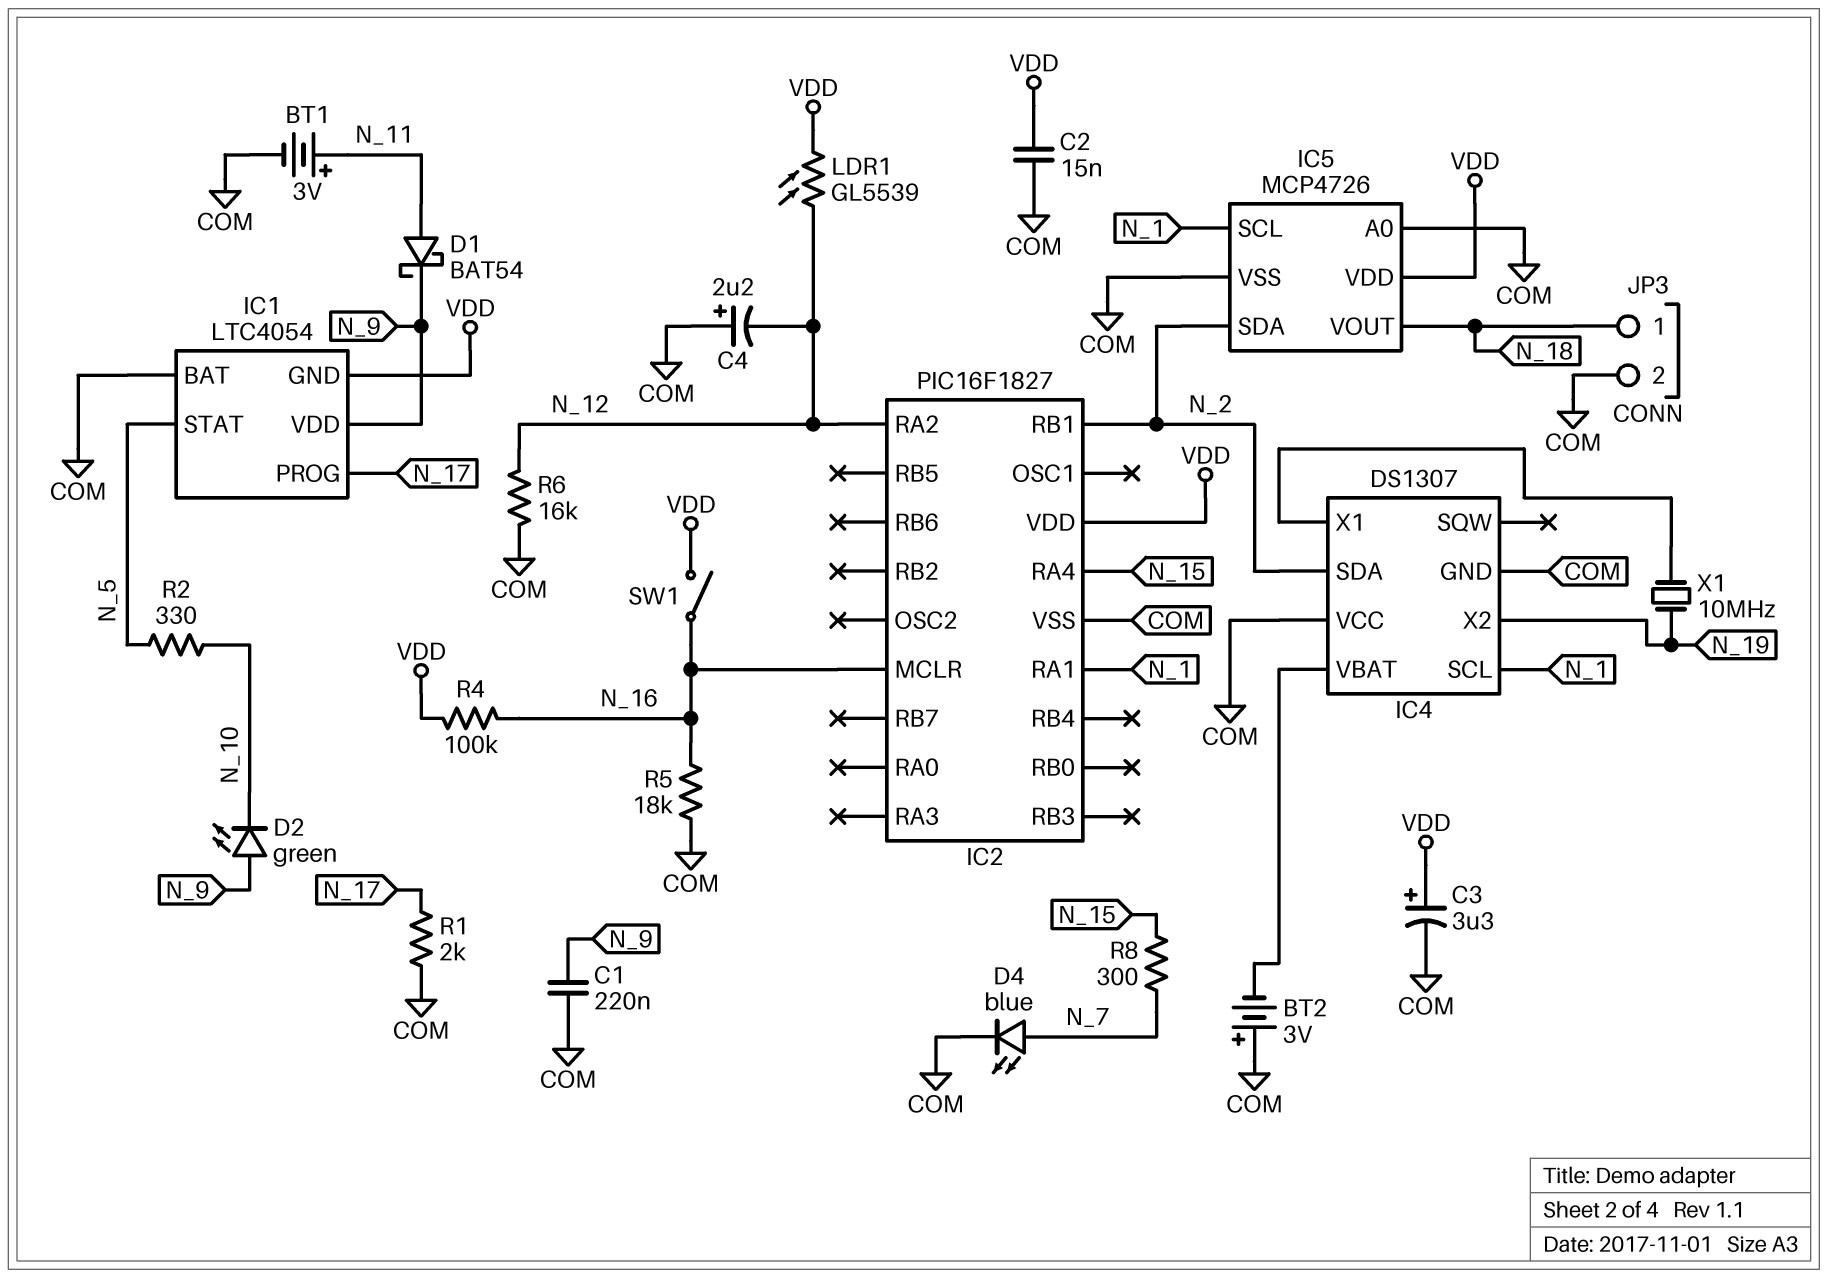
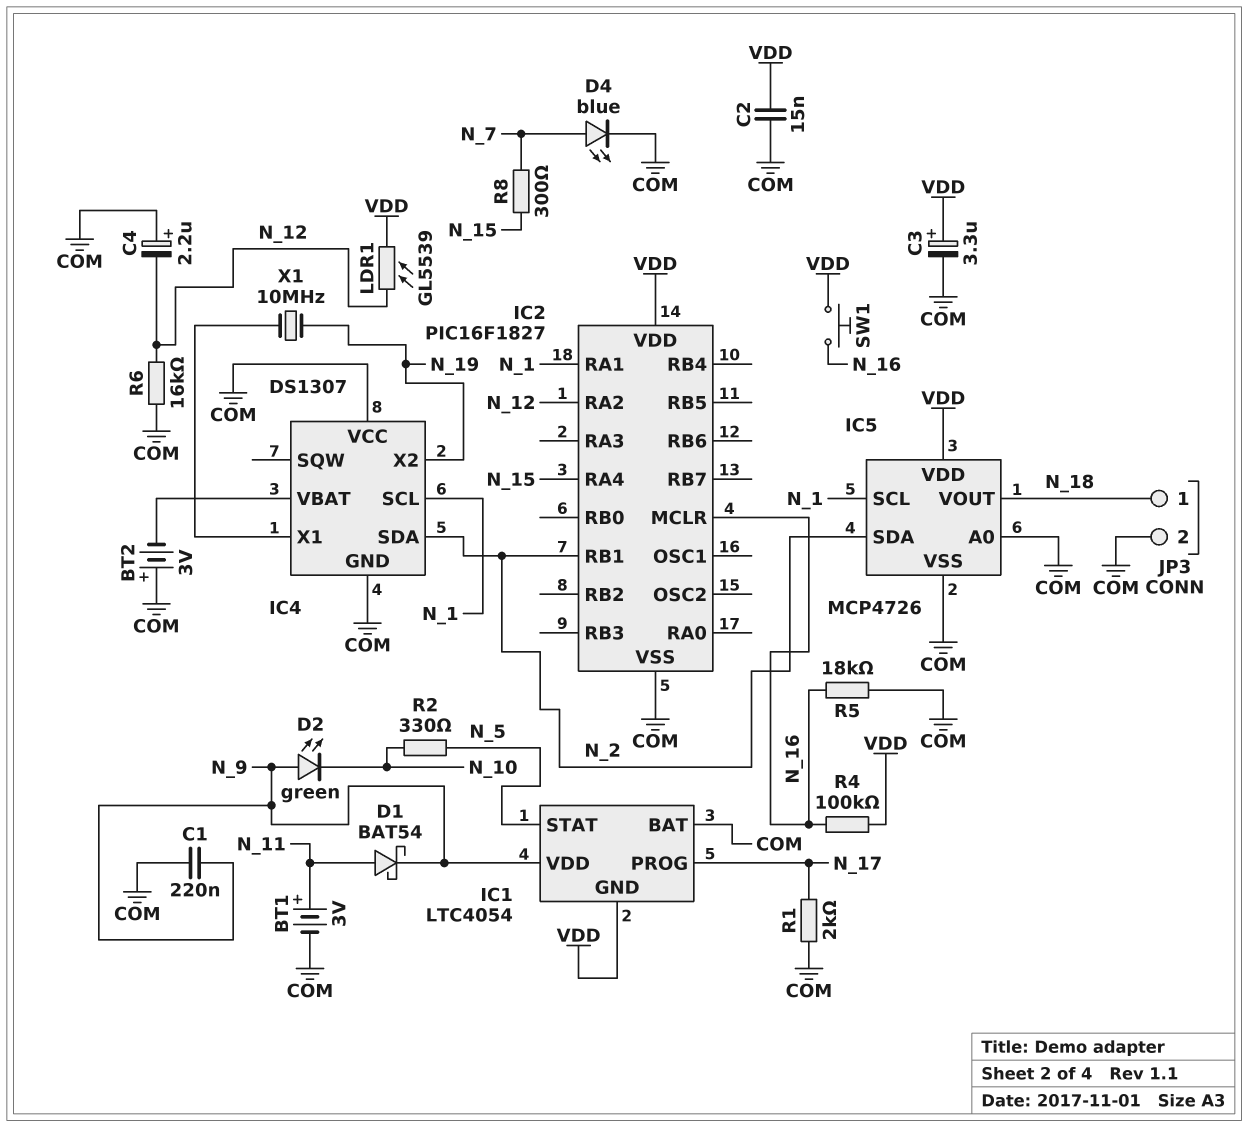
SW1: switch (N_16, VDD) -> button (N_16, VDD)

